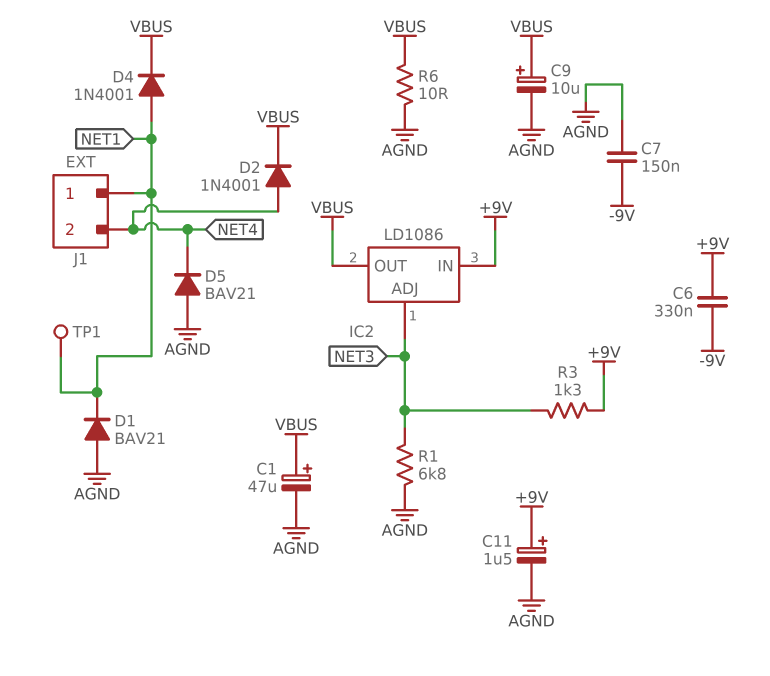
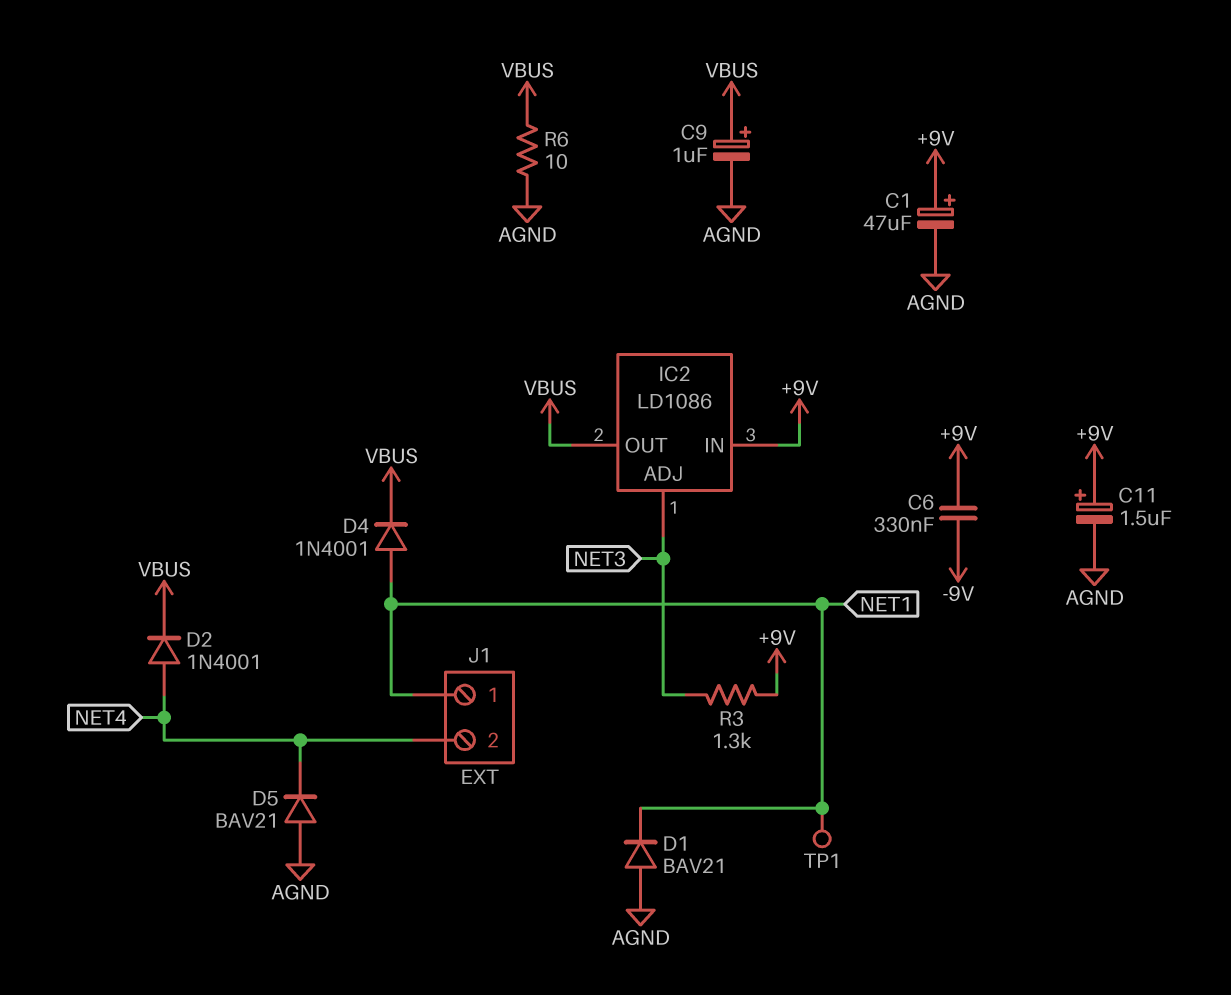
C1: 47uF (plus VBUS, minus AGND) -> 47uF (plus +9V, minus AGND)
C7: 150nF (-9V, AGND) -> none
C9: 10uF (plus VBUS, minus AGND) -> 1uF (plus VBUS, minus AGND)
R1: 6.8k (AGND, NET3) -> none

